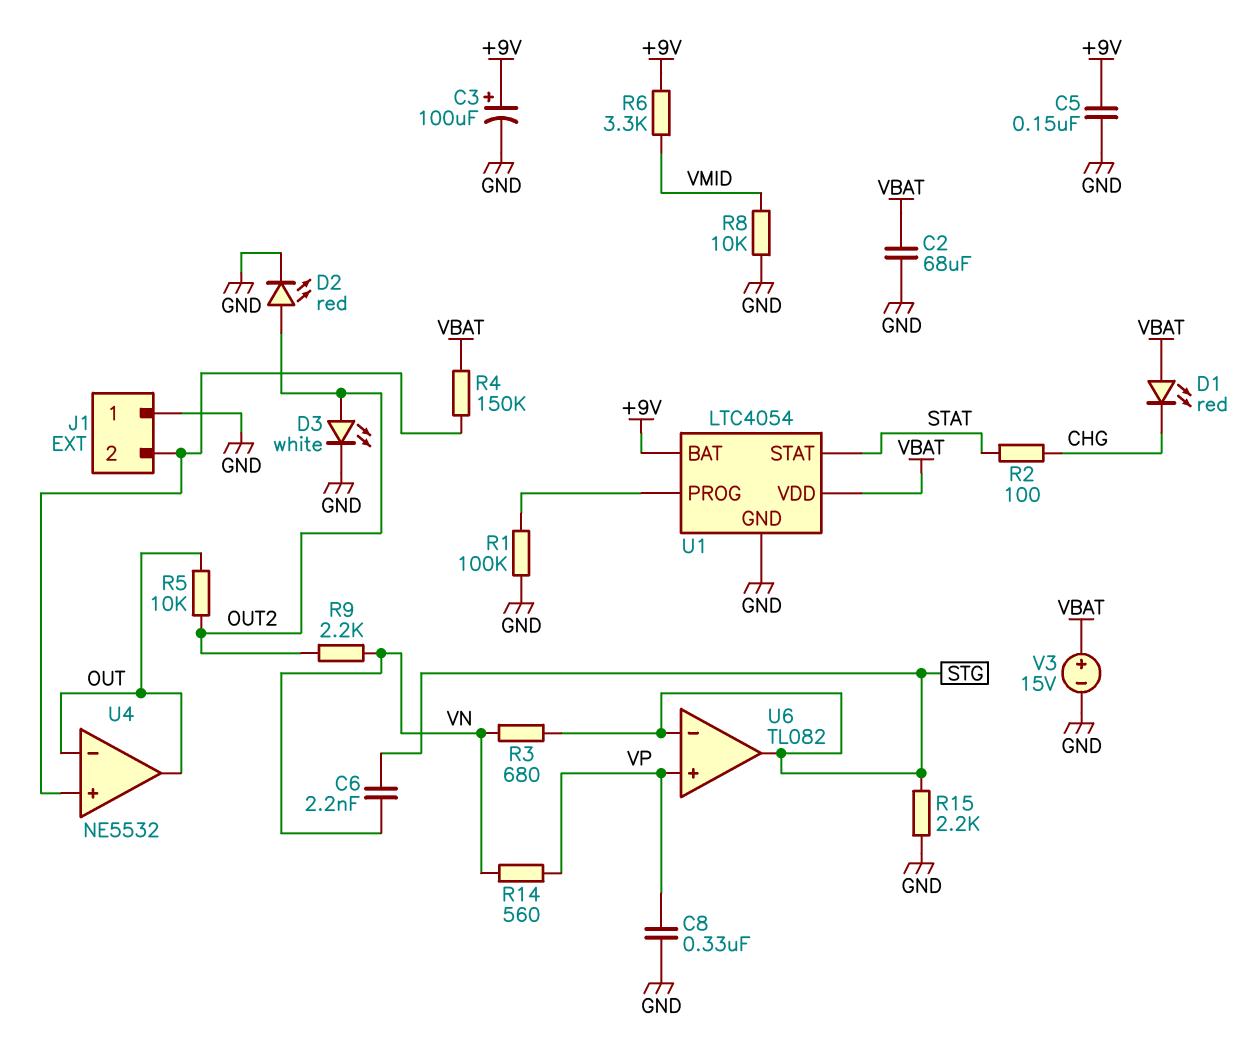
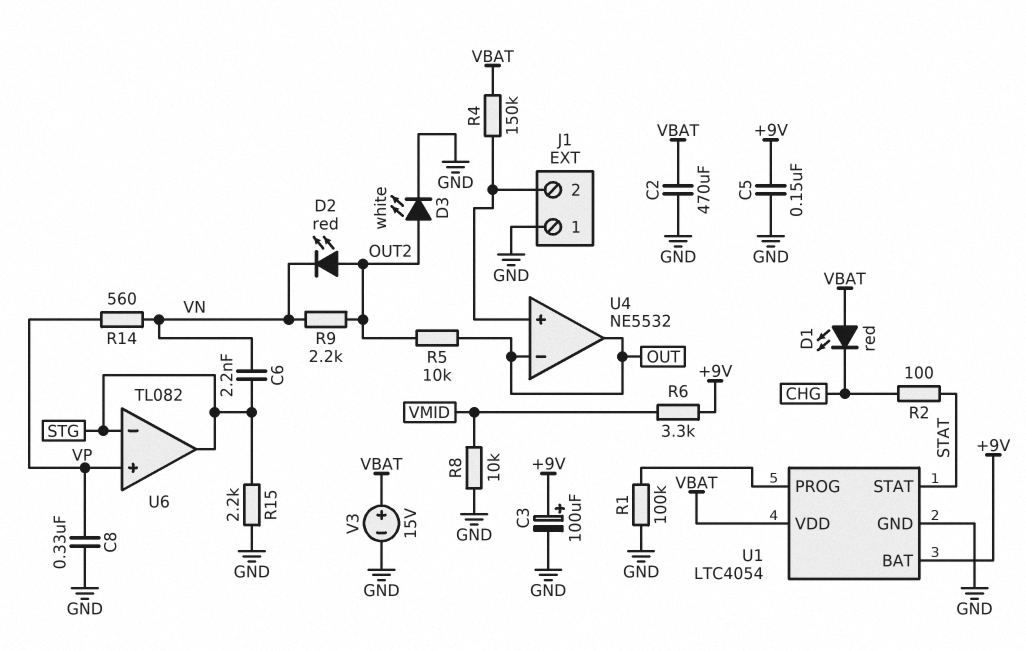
C2: 68uF (GND, VBAT) -> 470uF (GND, VBAT)
D2: LED red (A OUT2, K GND) -> LED red (A OUT2, K VN)
R3: 680 (STG, VN) -> none

